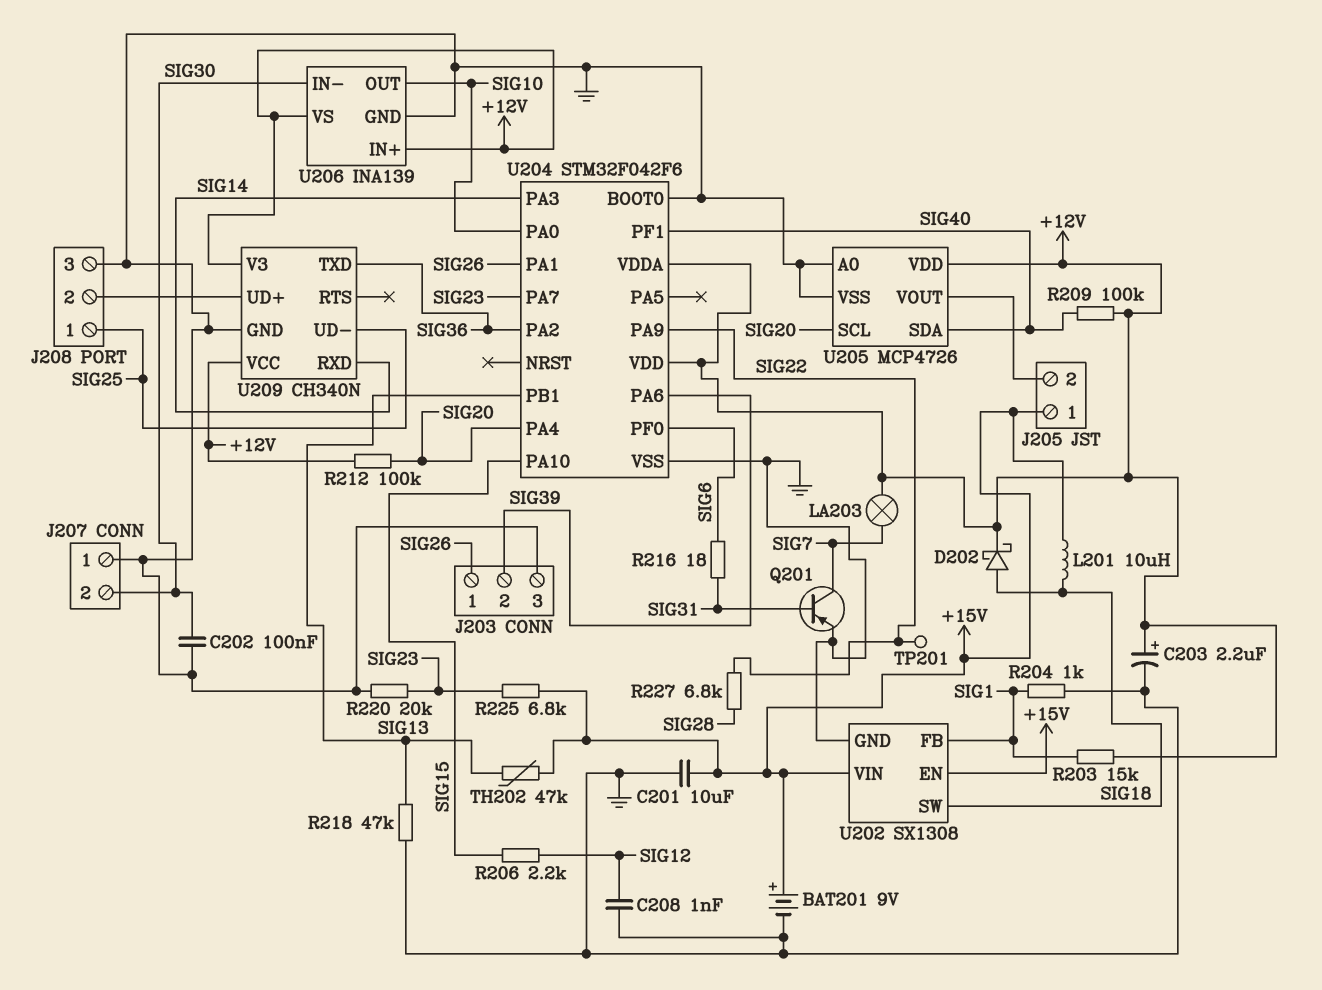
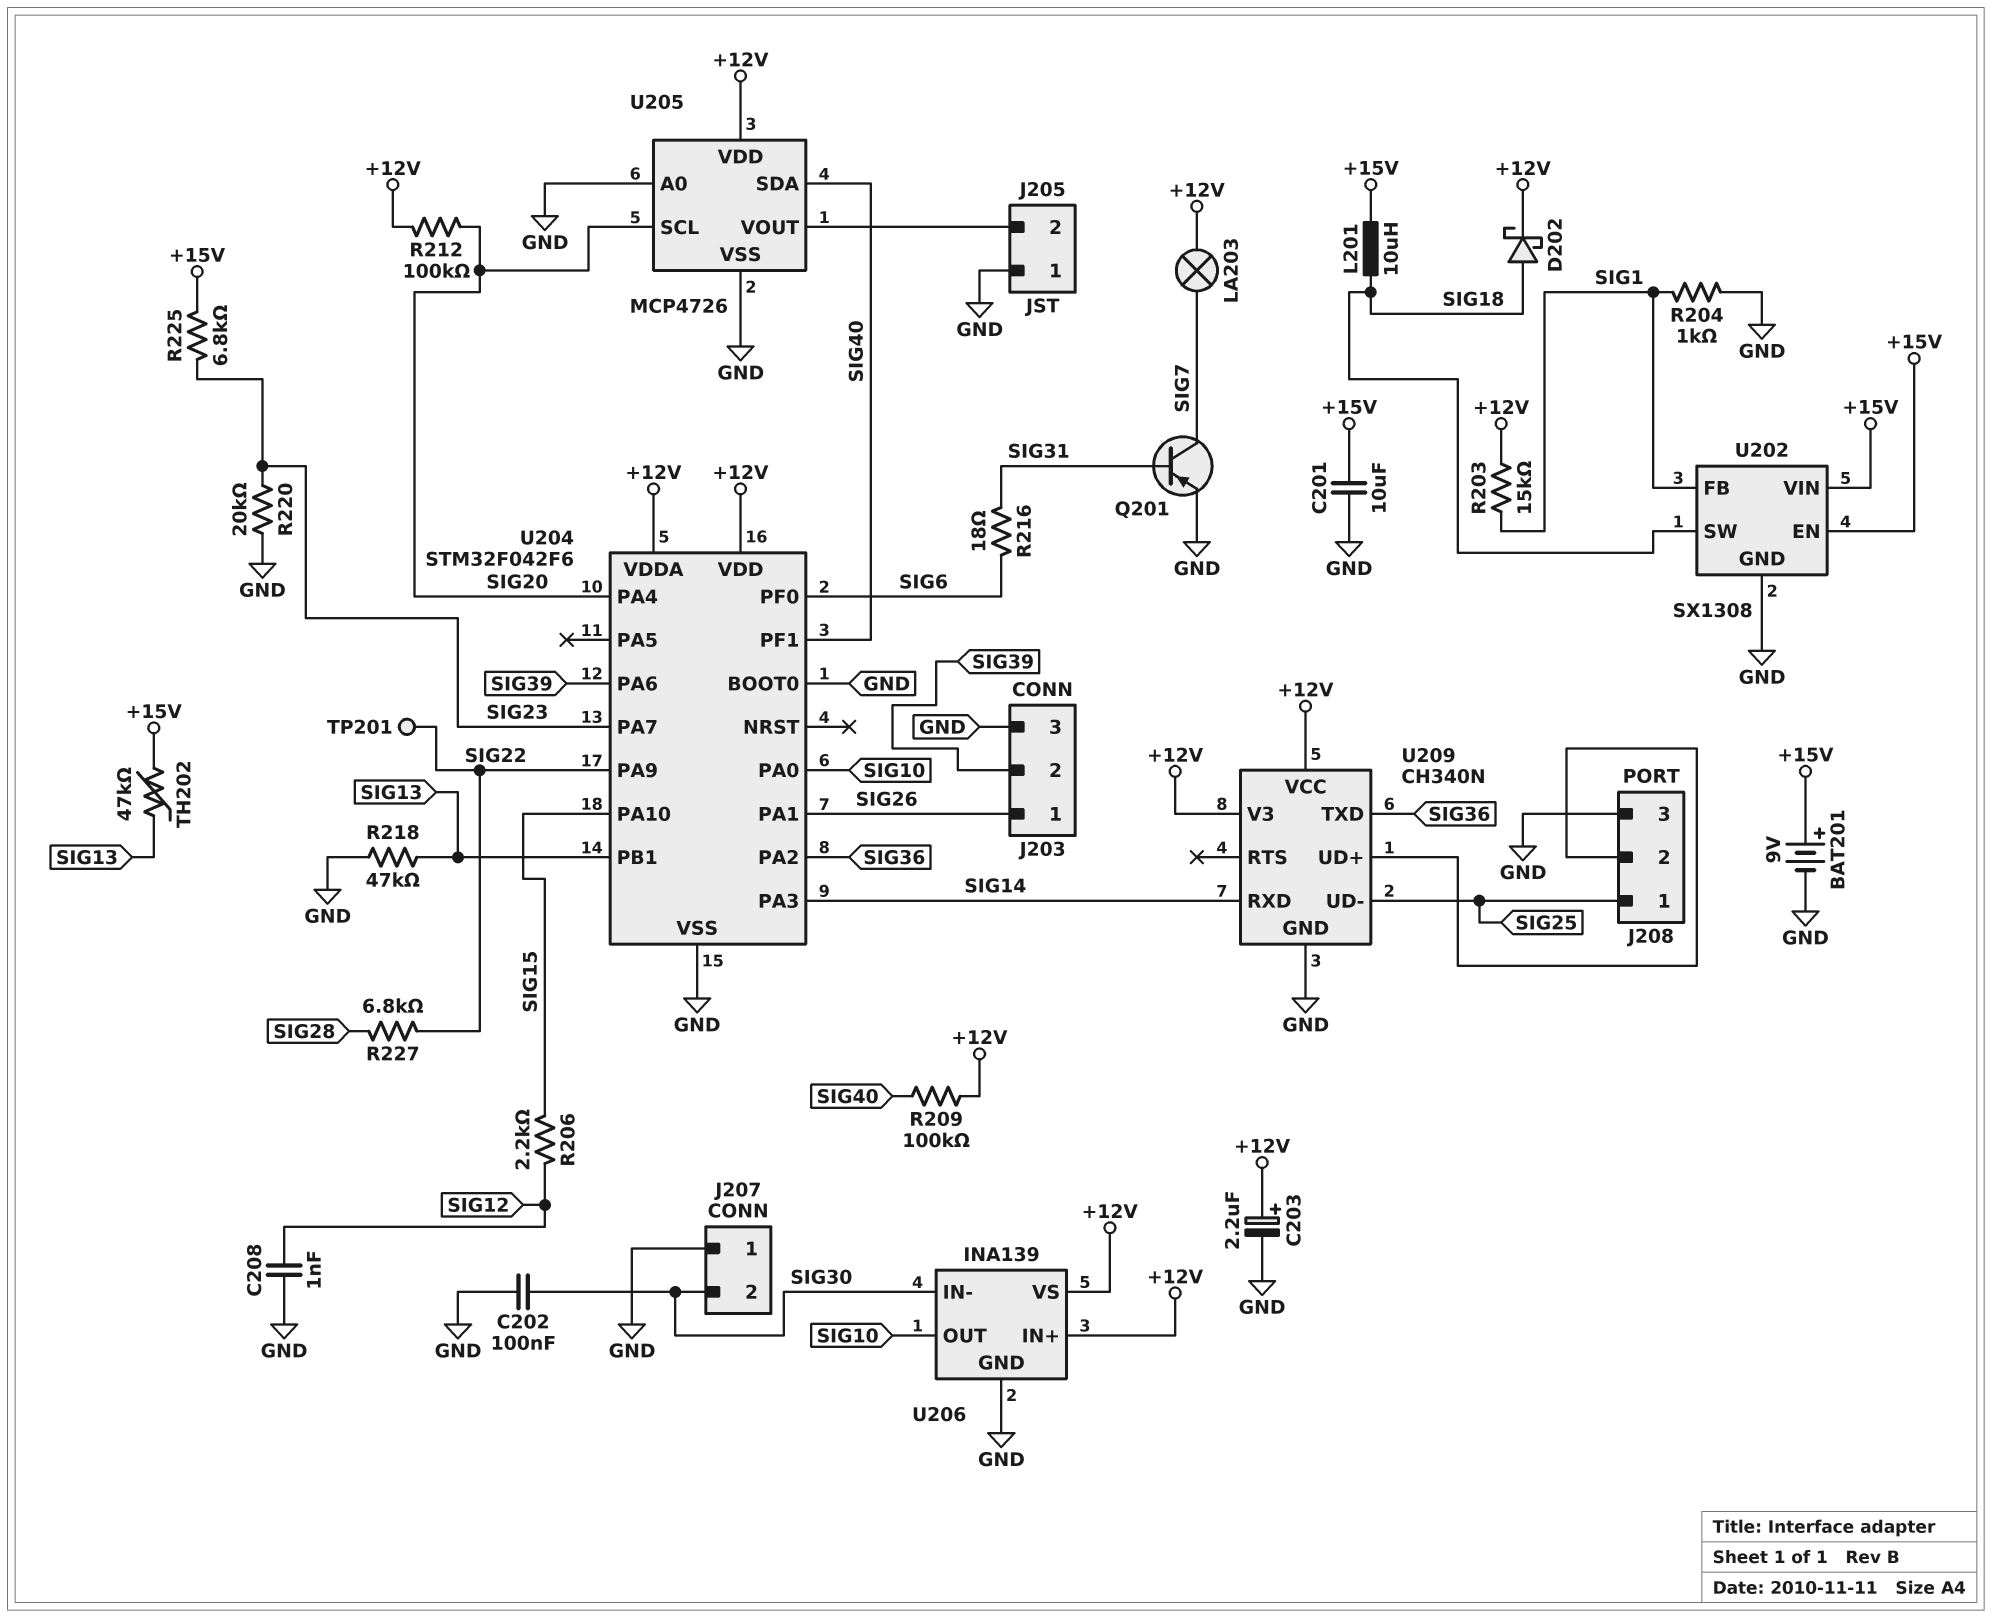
J205 pin 1: +15V -> GND

